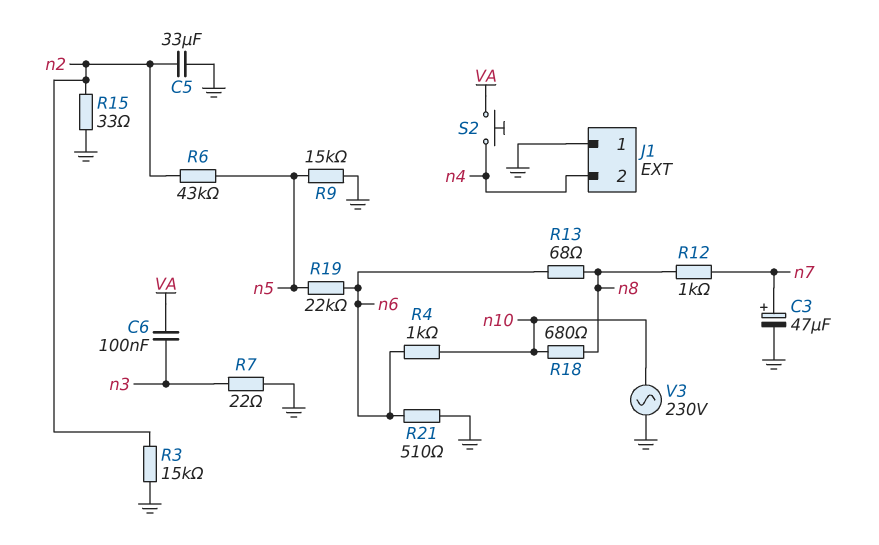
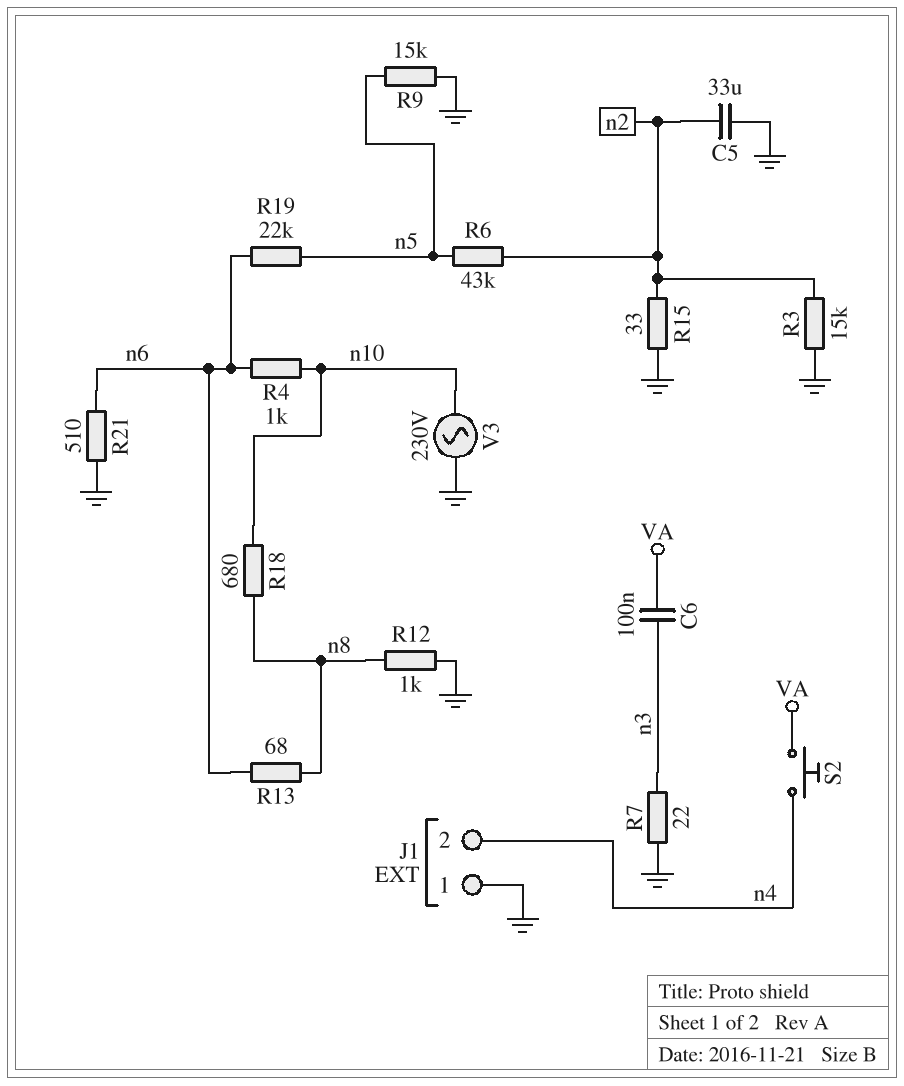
C3: 47uF (plus n7, minus GND) -> none
R12: 1k (n7, n8) -> 1k (GND, n8)

